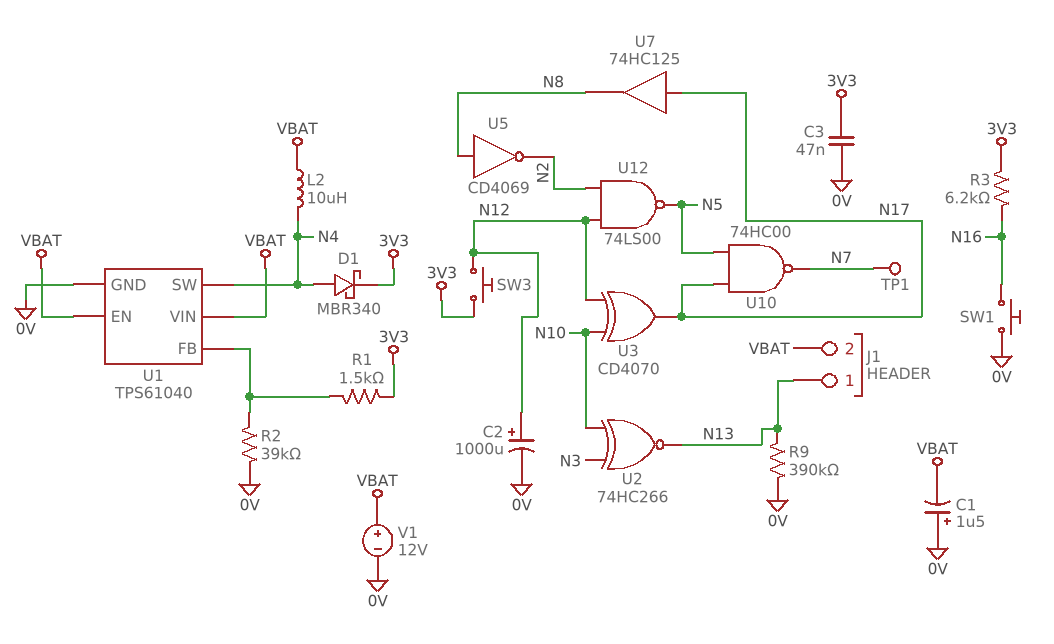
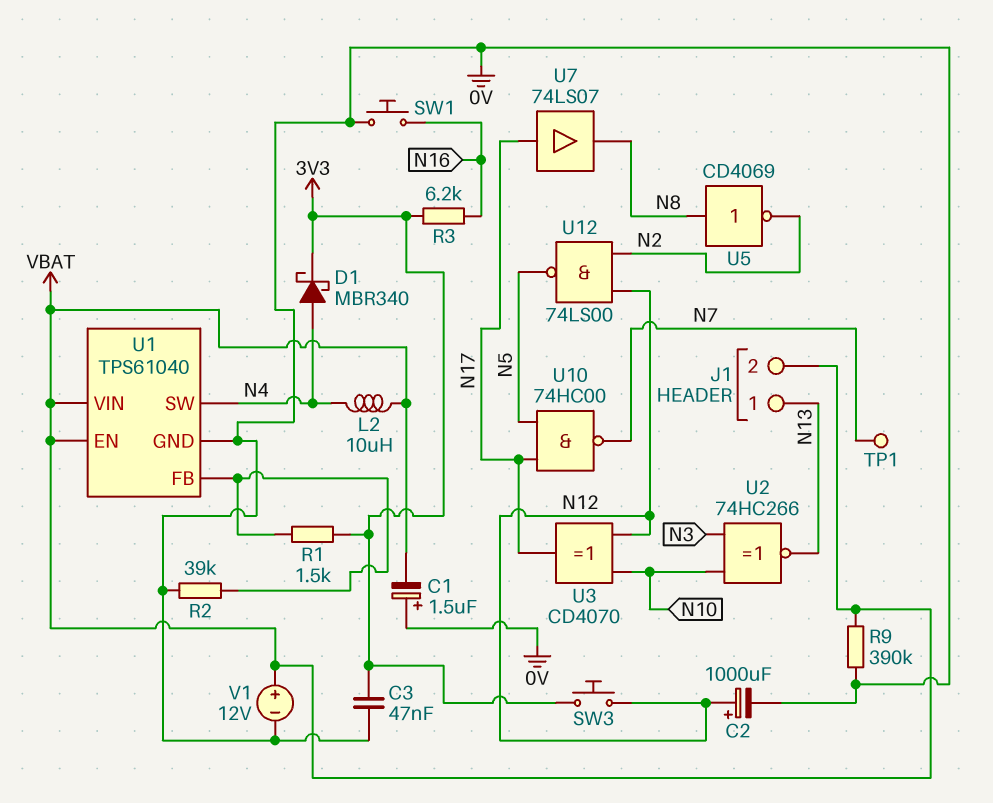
R9: 390k (0V, N13) -> 390k (0V, VBAT)
U7: buffer 74HC125 (in N17, out N8) -> buffer 74LS07 (in N17, out N8)

